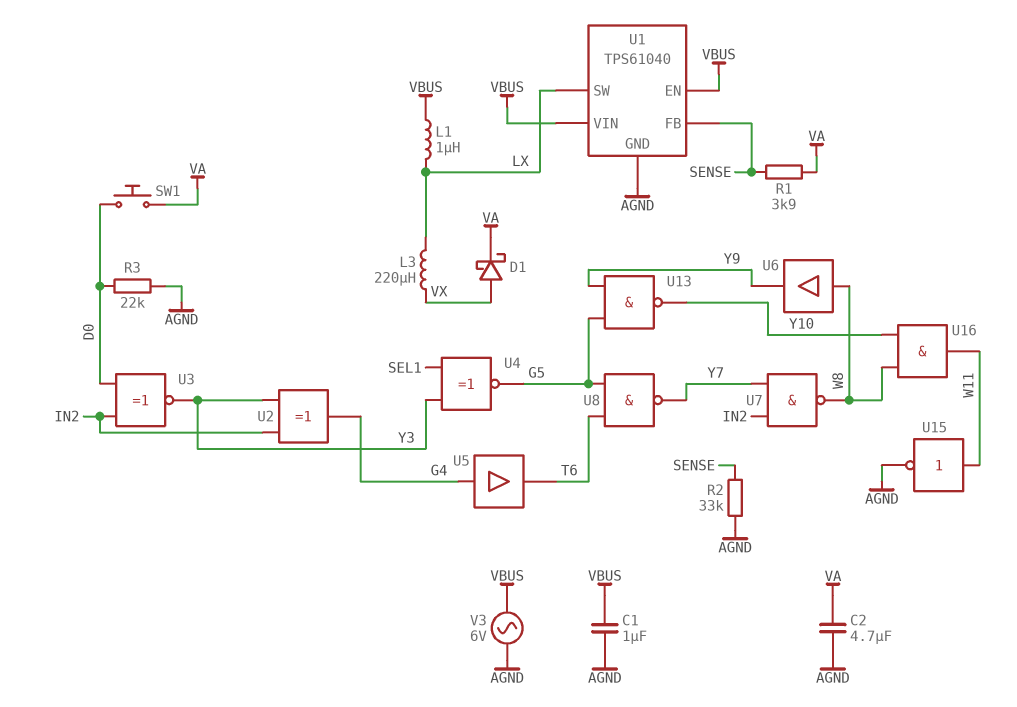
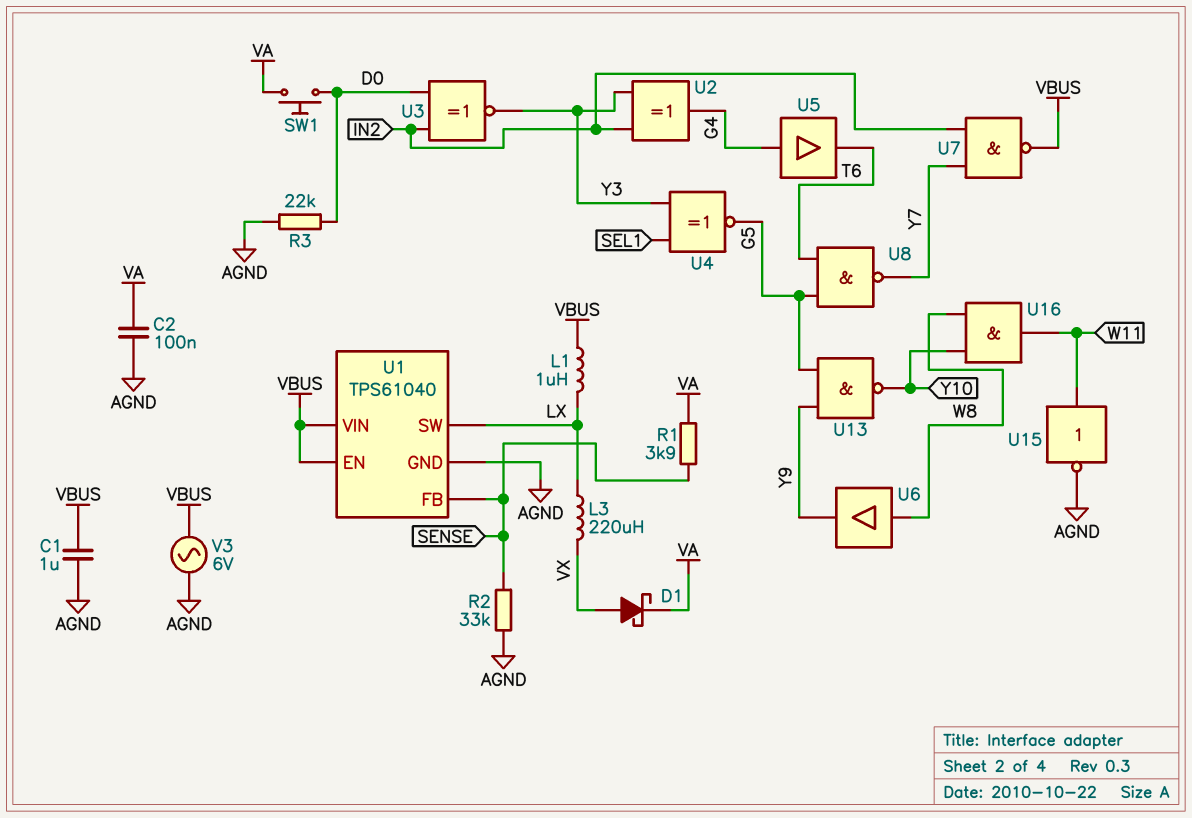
C2: 4.7uF (AGND, VA) -> 100nF (AGND, VA)
U7: NAND (in IN2, in Y7, out W8) -> NAND (in IN2, in Y7, out VBUS)

